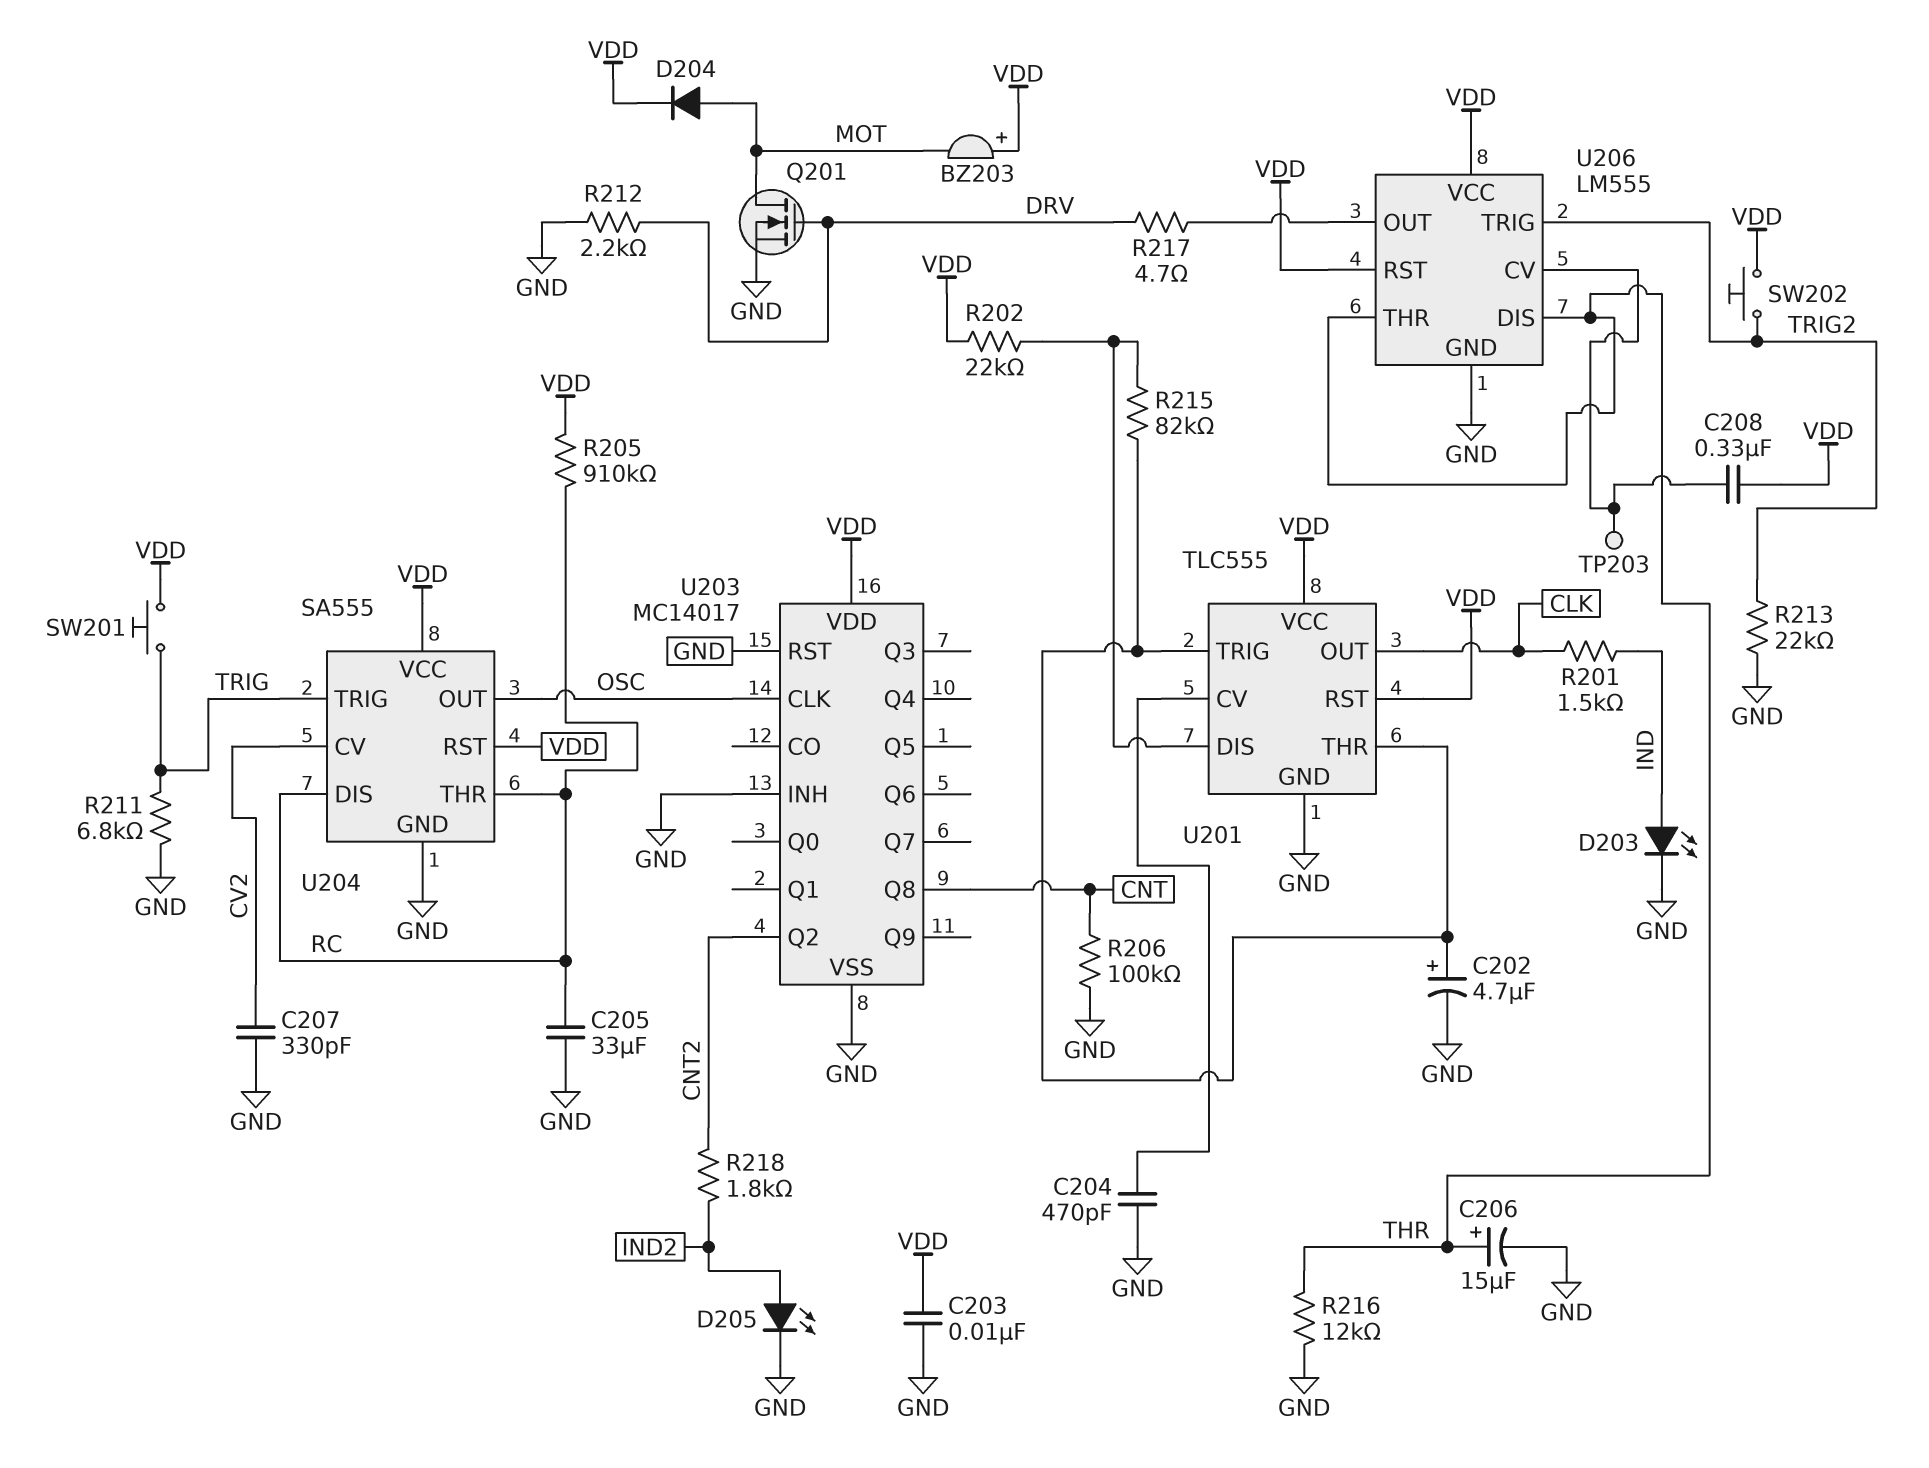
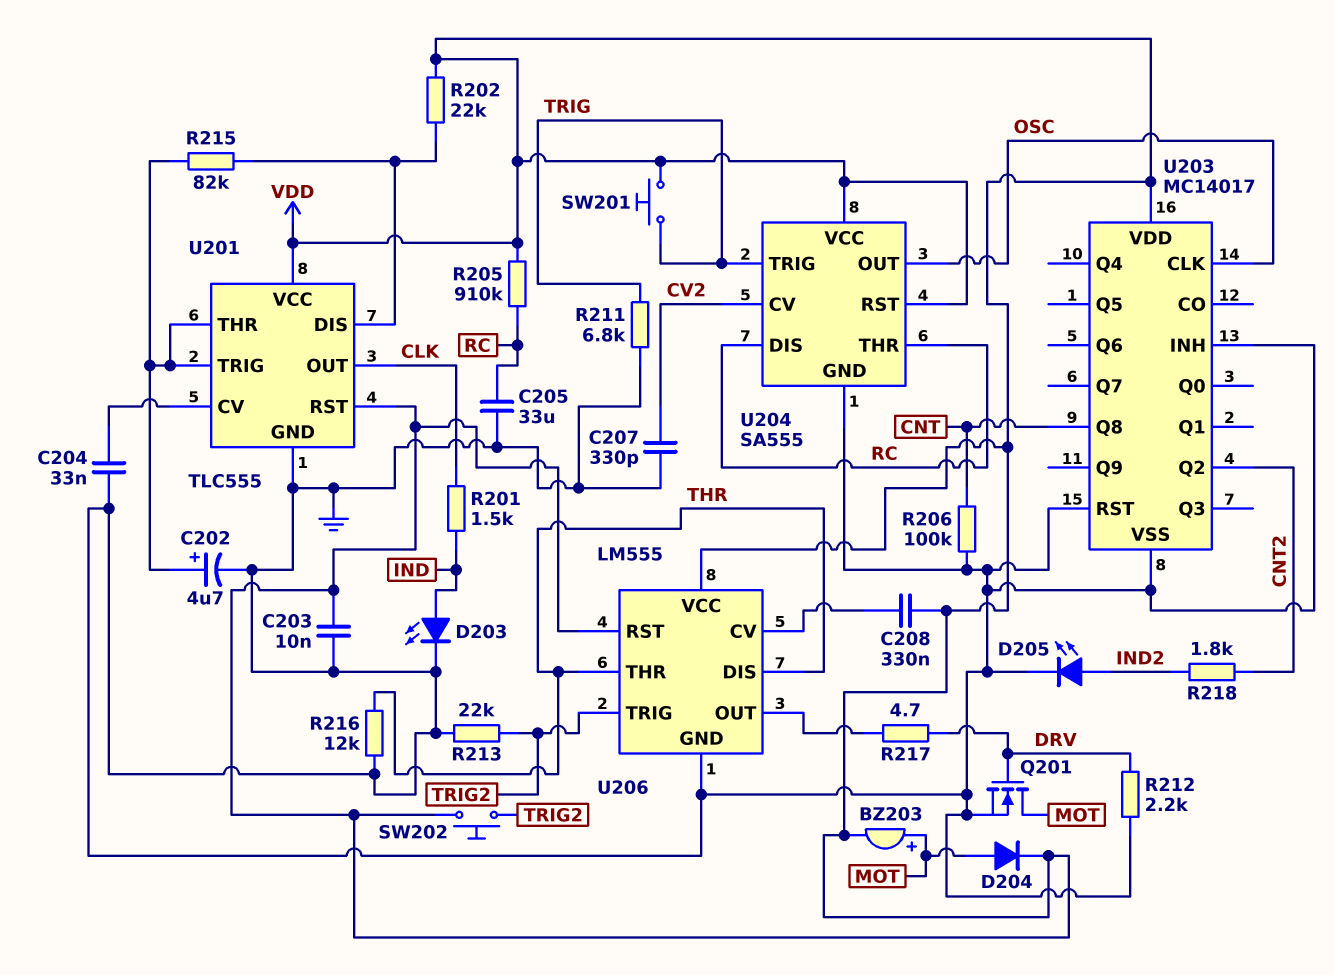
BZ203: buzzer (plus VDD, minus MOT) -> buzzer (plus MOT, minus VDD)
C204: 470pF (GND, U201/CV) -> 33nF (GND, U201/CV)
C206: 15uF (plus THR, minus GND) -> none
TP203: test point (U206/CV) -> none

